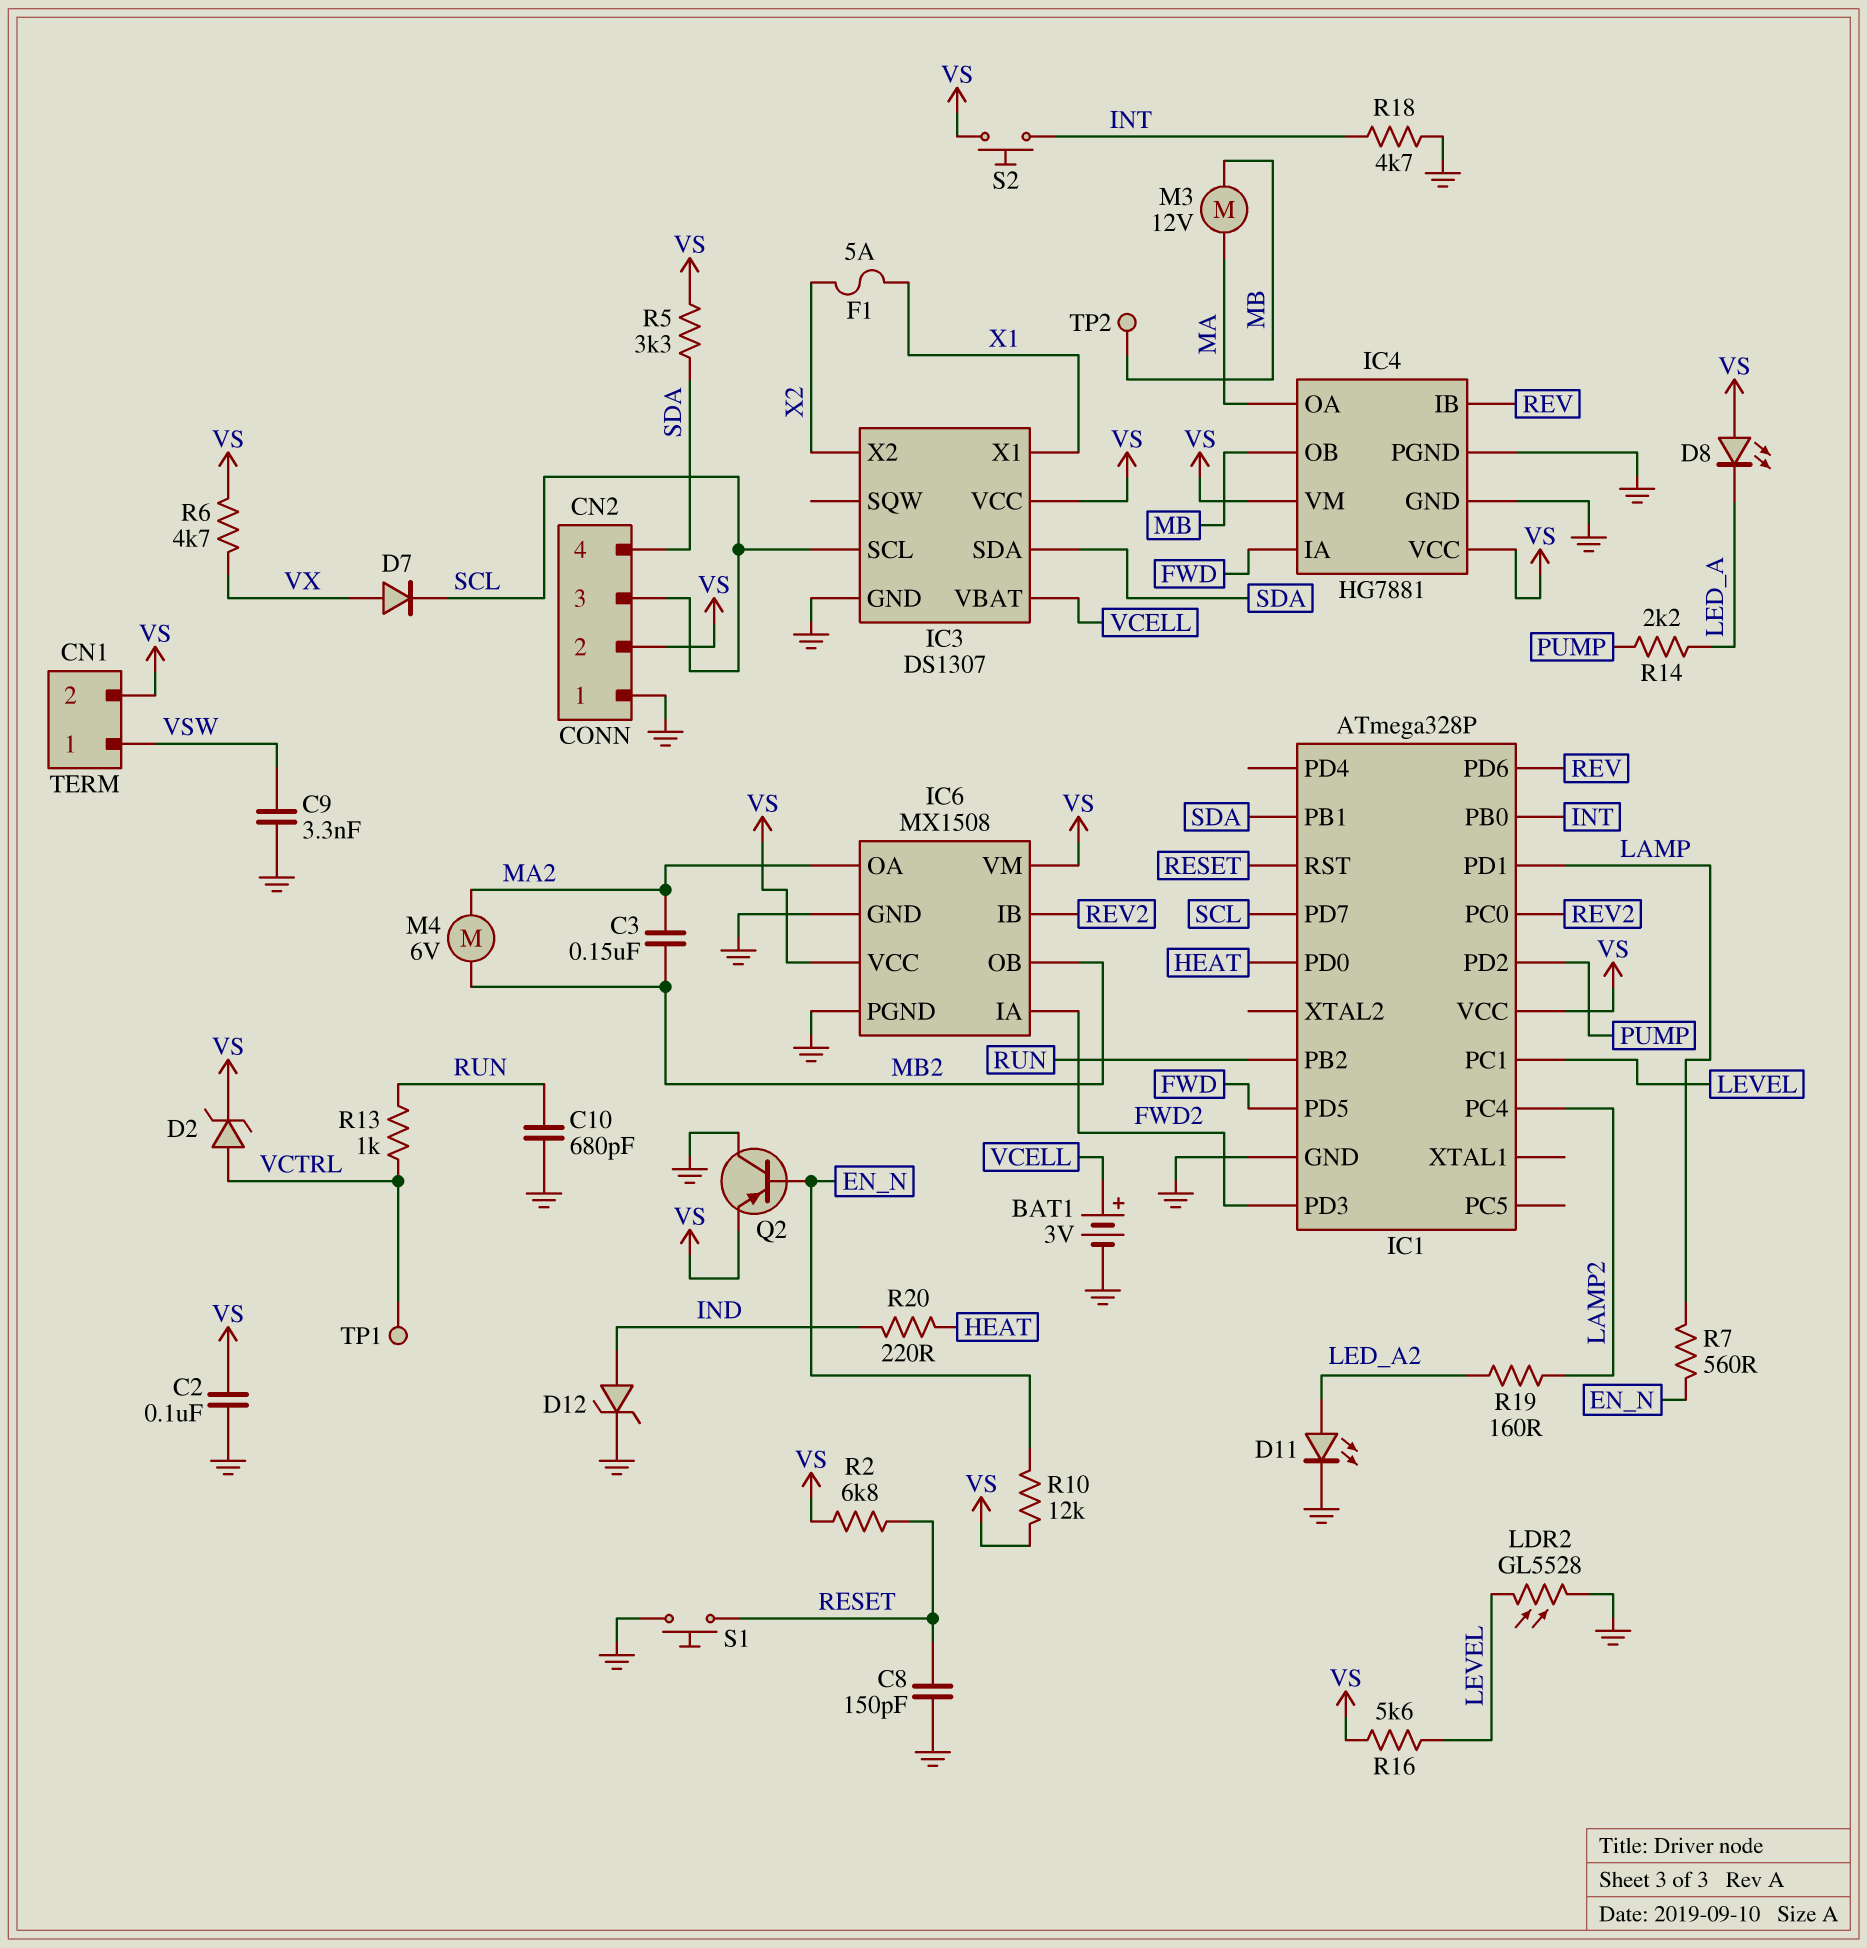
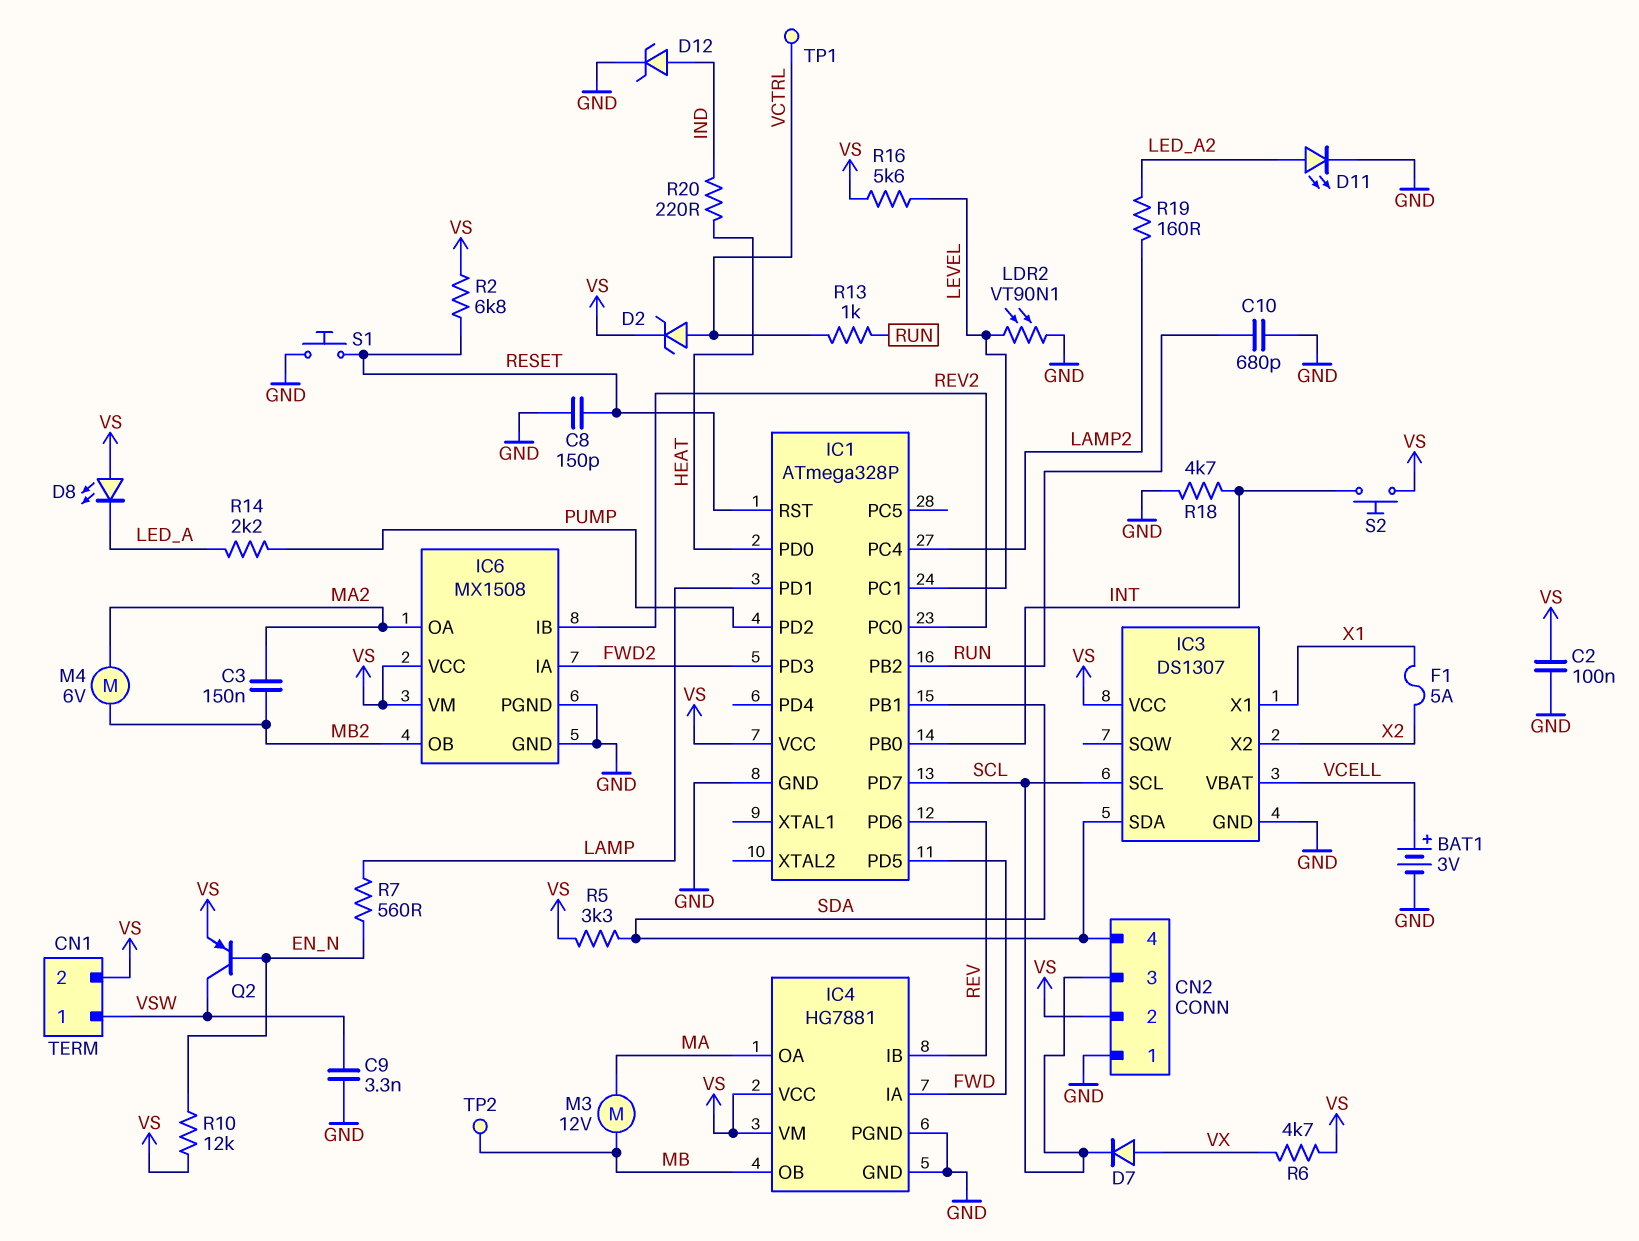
LDR2: GL5528 (GND, LEVEL) -> VT90N1 (GND, LEVEL)
Q2: PNP (B EN_N, C GND, E VS) -> PNP (B EN_N, C VSW, E VS)

